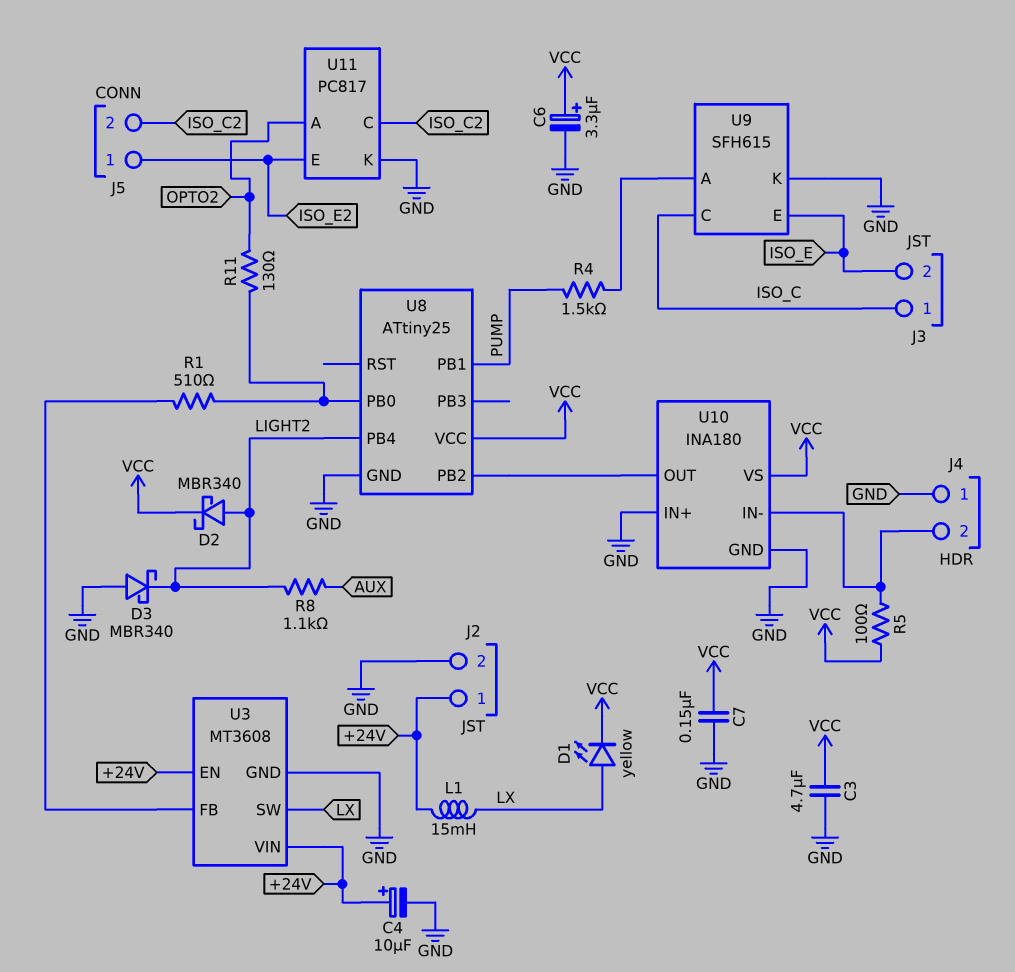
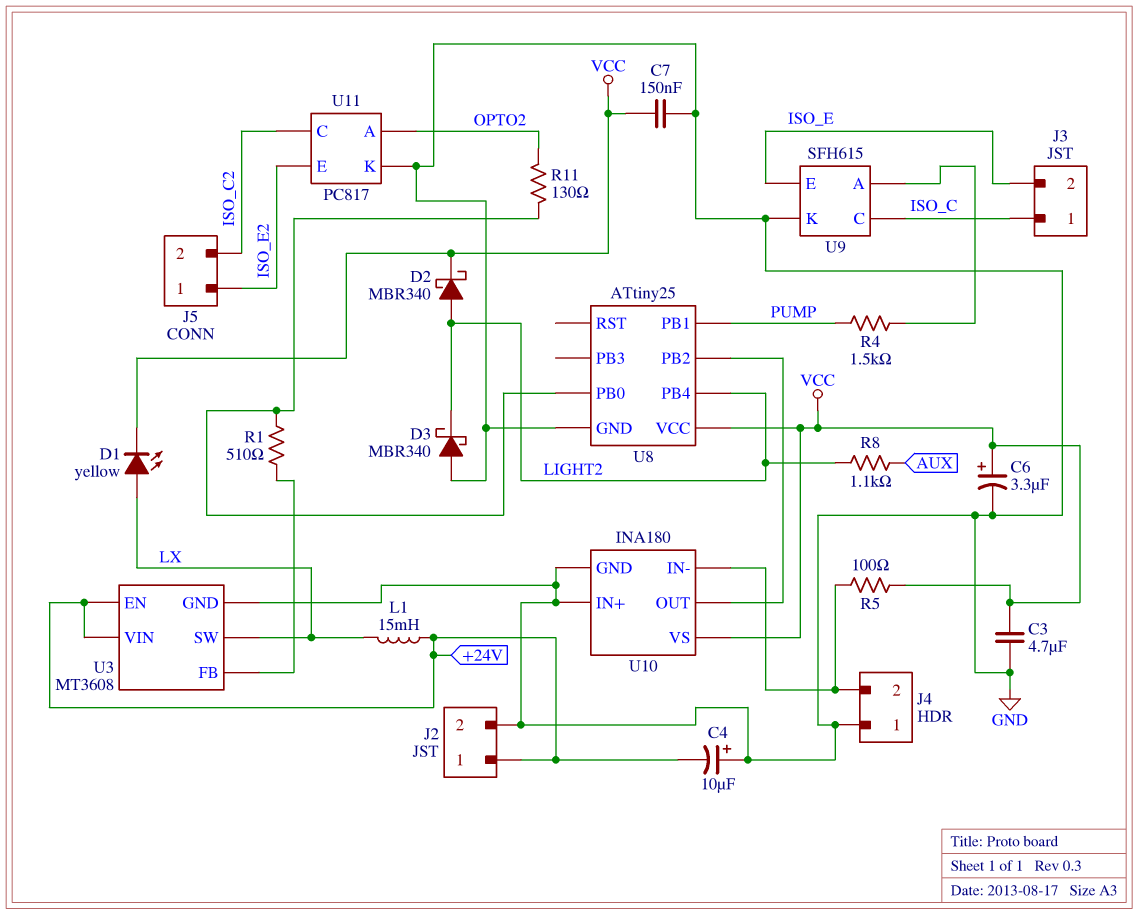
C4: 10uF (plus +24V, minus GND) -> 10uF (plus GND, minus +24V)

